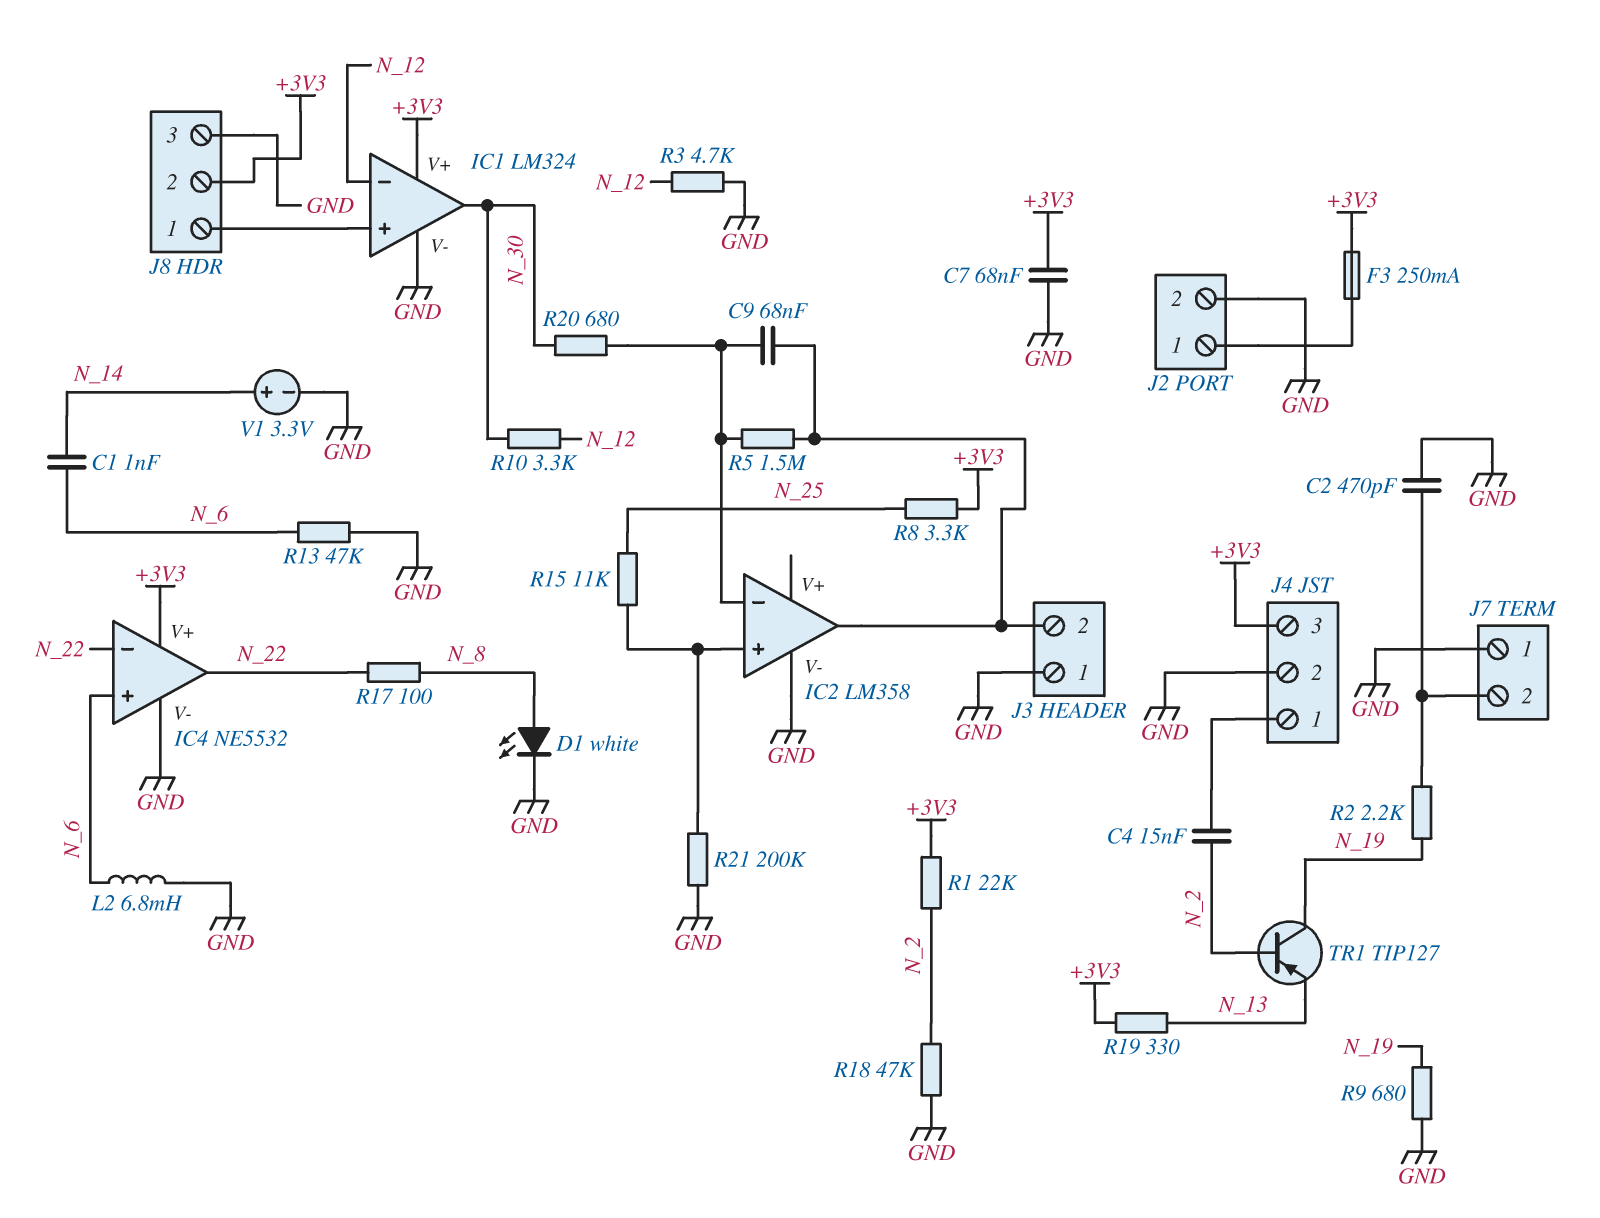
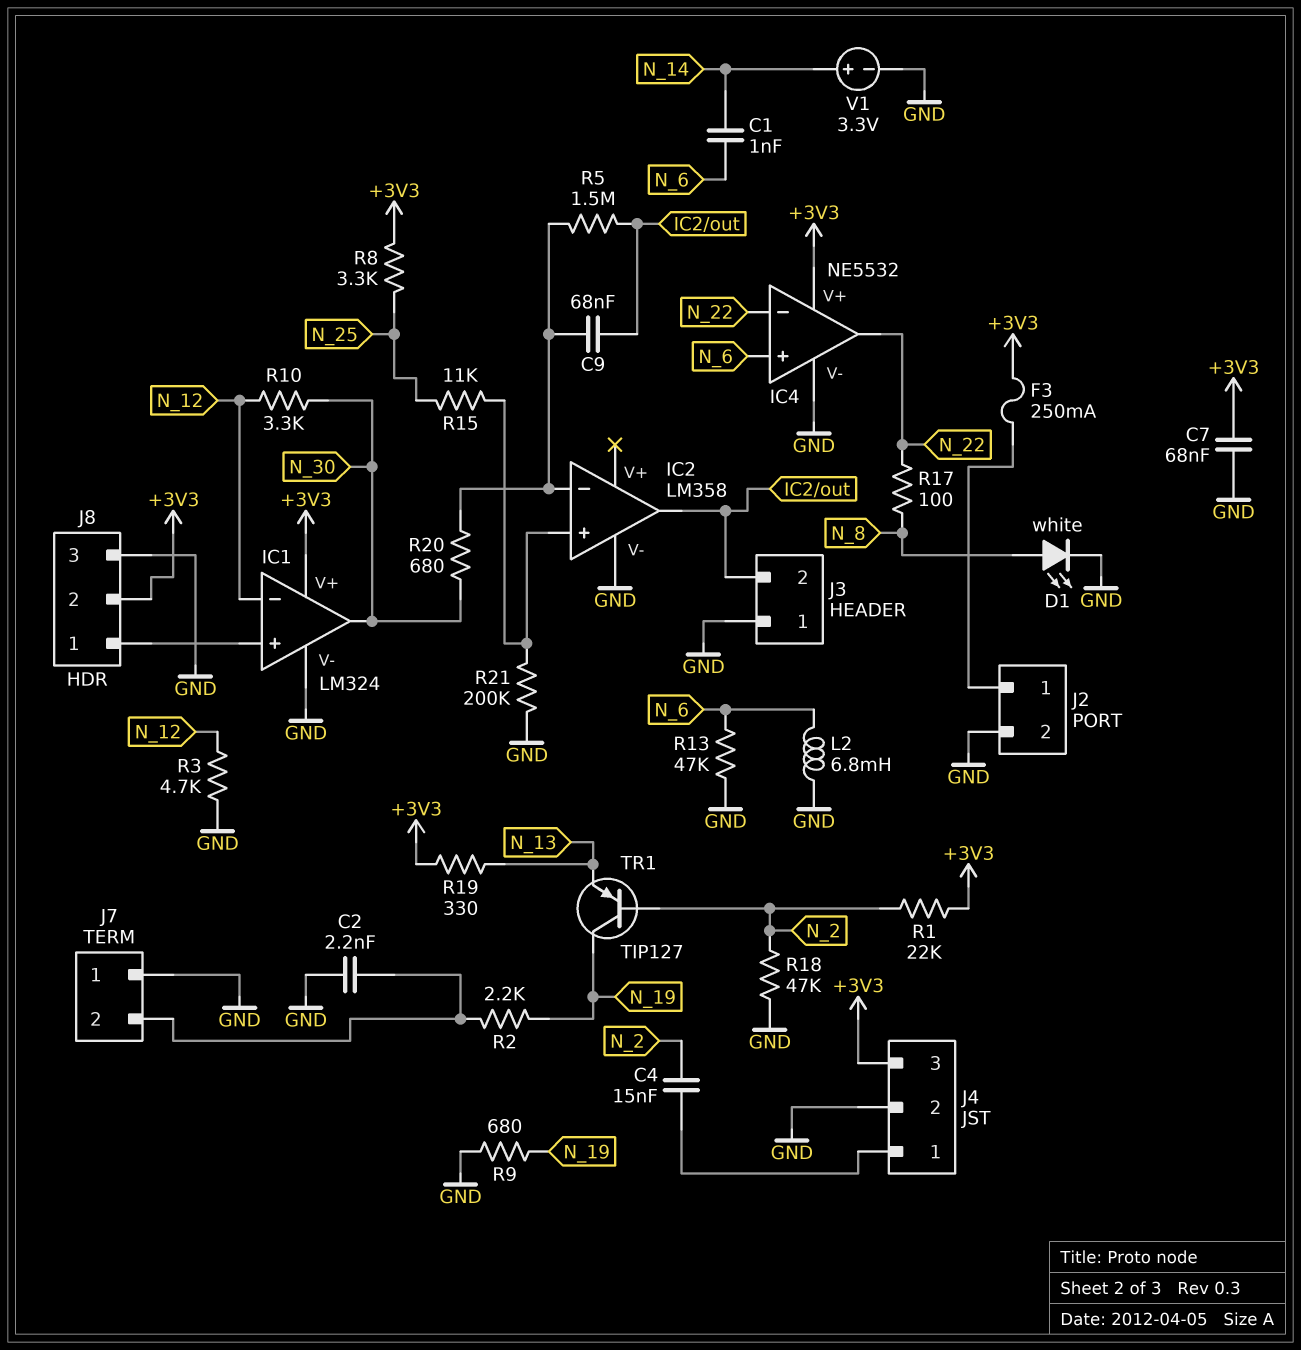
C2: 470pF (GND, J7/2) -> 2.2nF (GND, J7/2)

